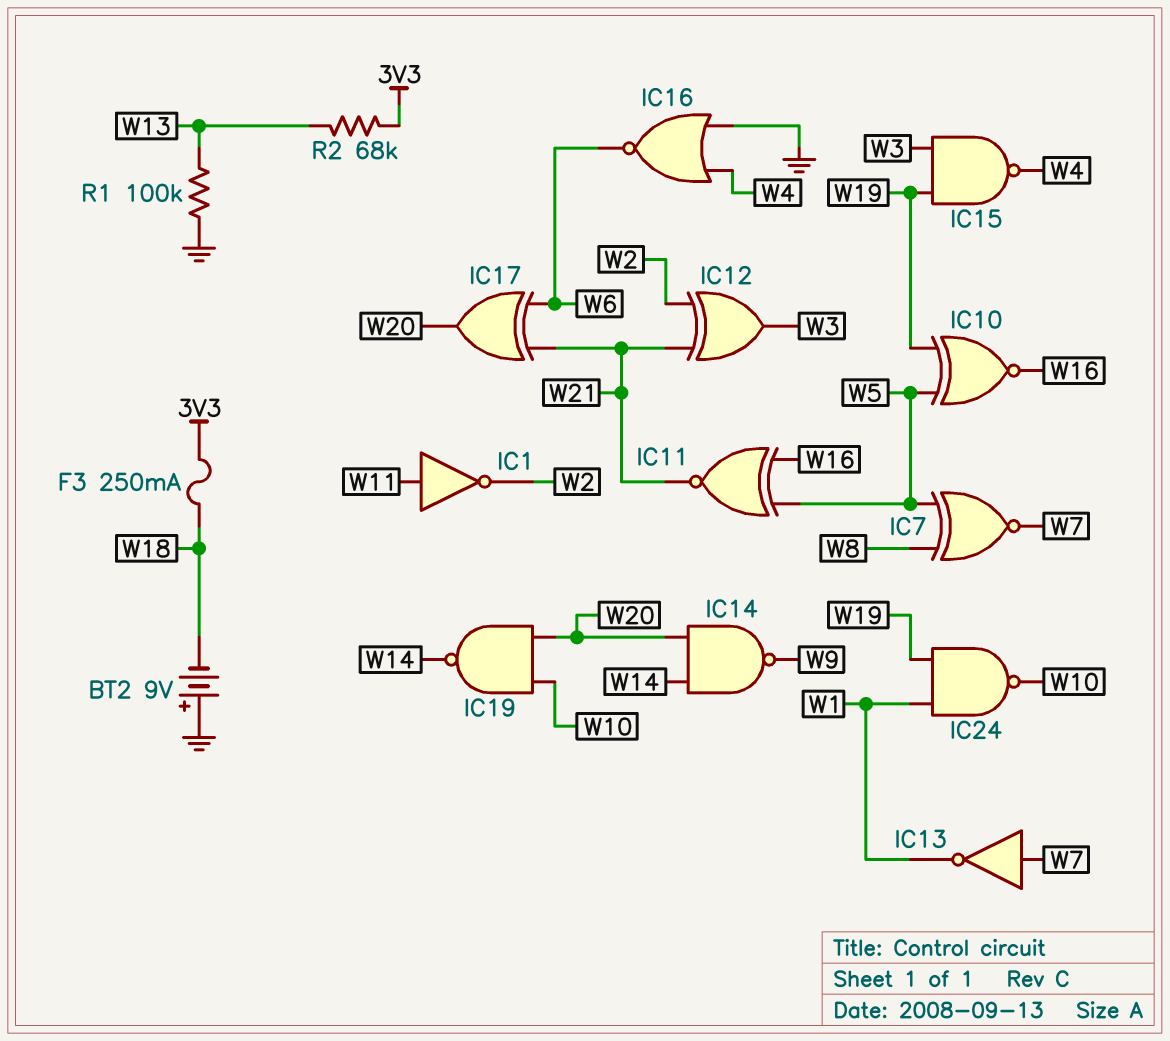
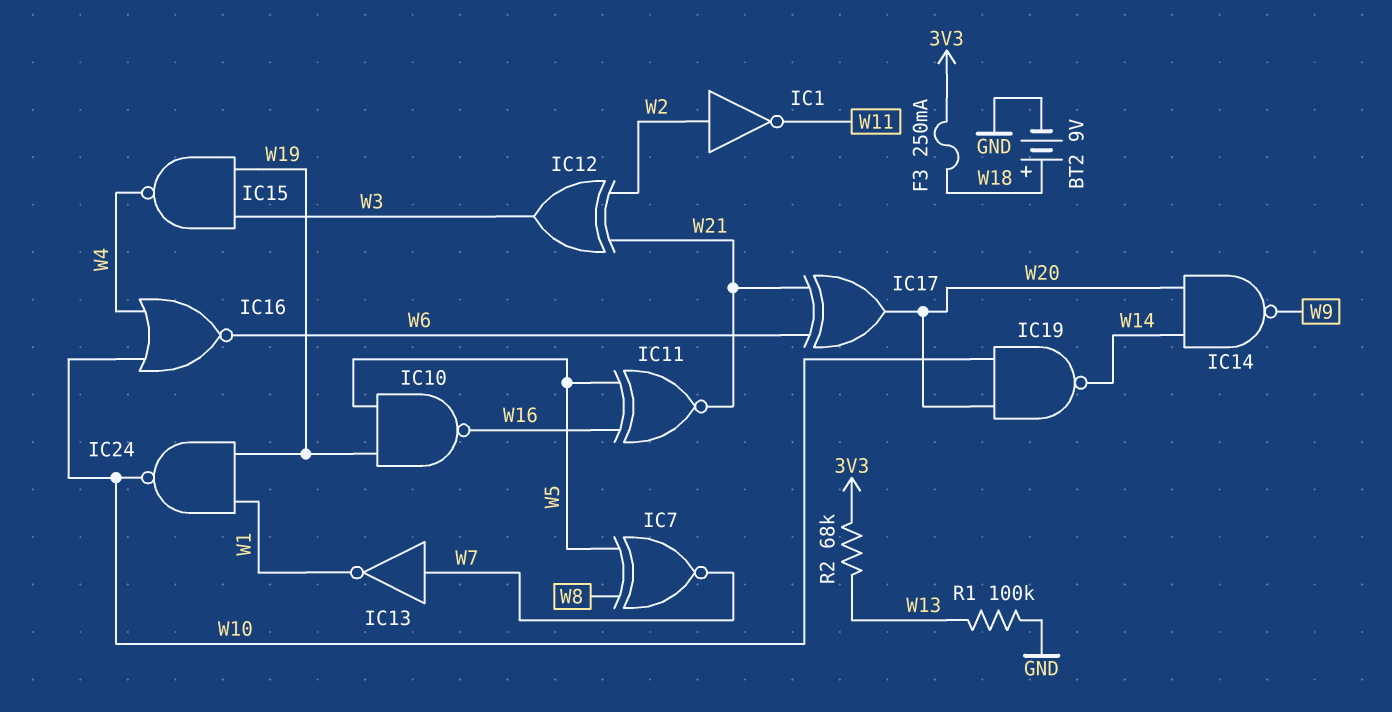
BT2: 9V (plus GND, minus W18) -> 9V (plus W18, minus GND)
IC1: NOT (in W11, out W2) -> NOT (in W2, out W11)
IC10: XNOR (in W5, in W19, out W16) -> NAND (in W5, in W19, out W16)
IC16: NOR (in GND, in W4, out W6) -> NOR (in W4, in W10, out W6)

